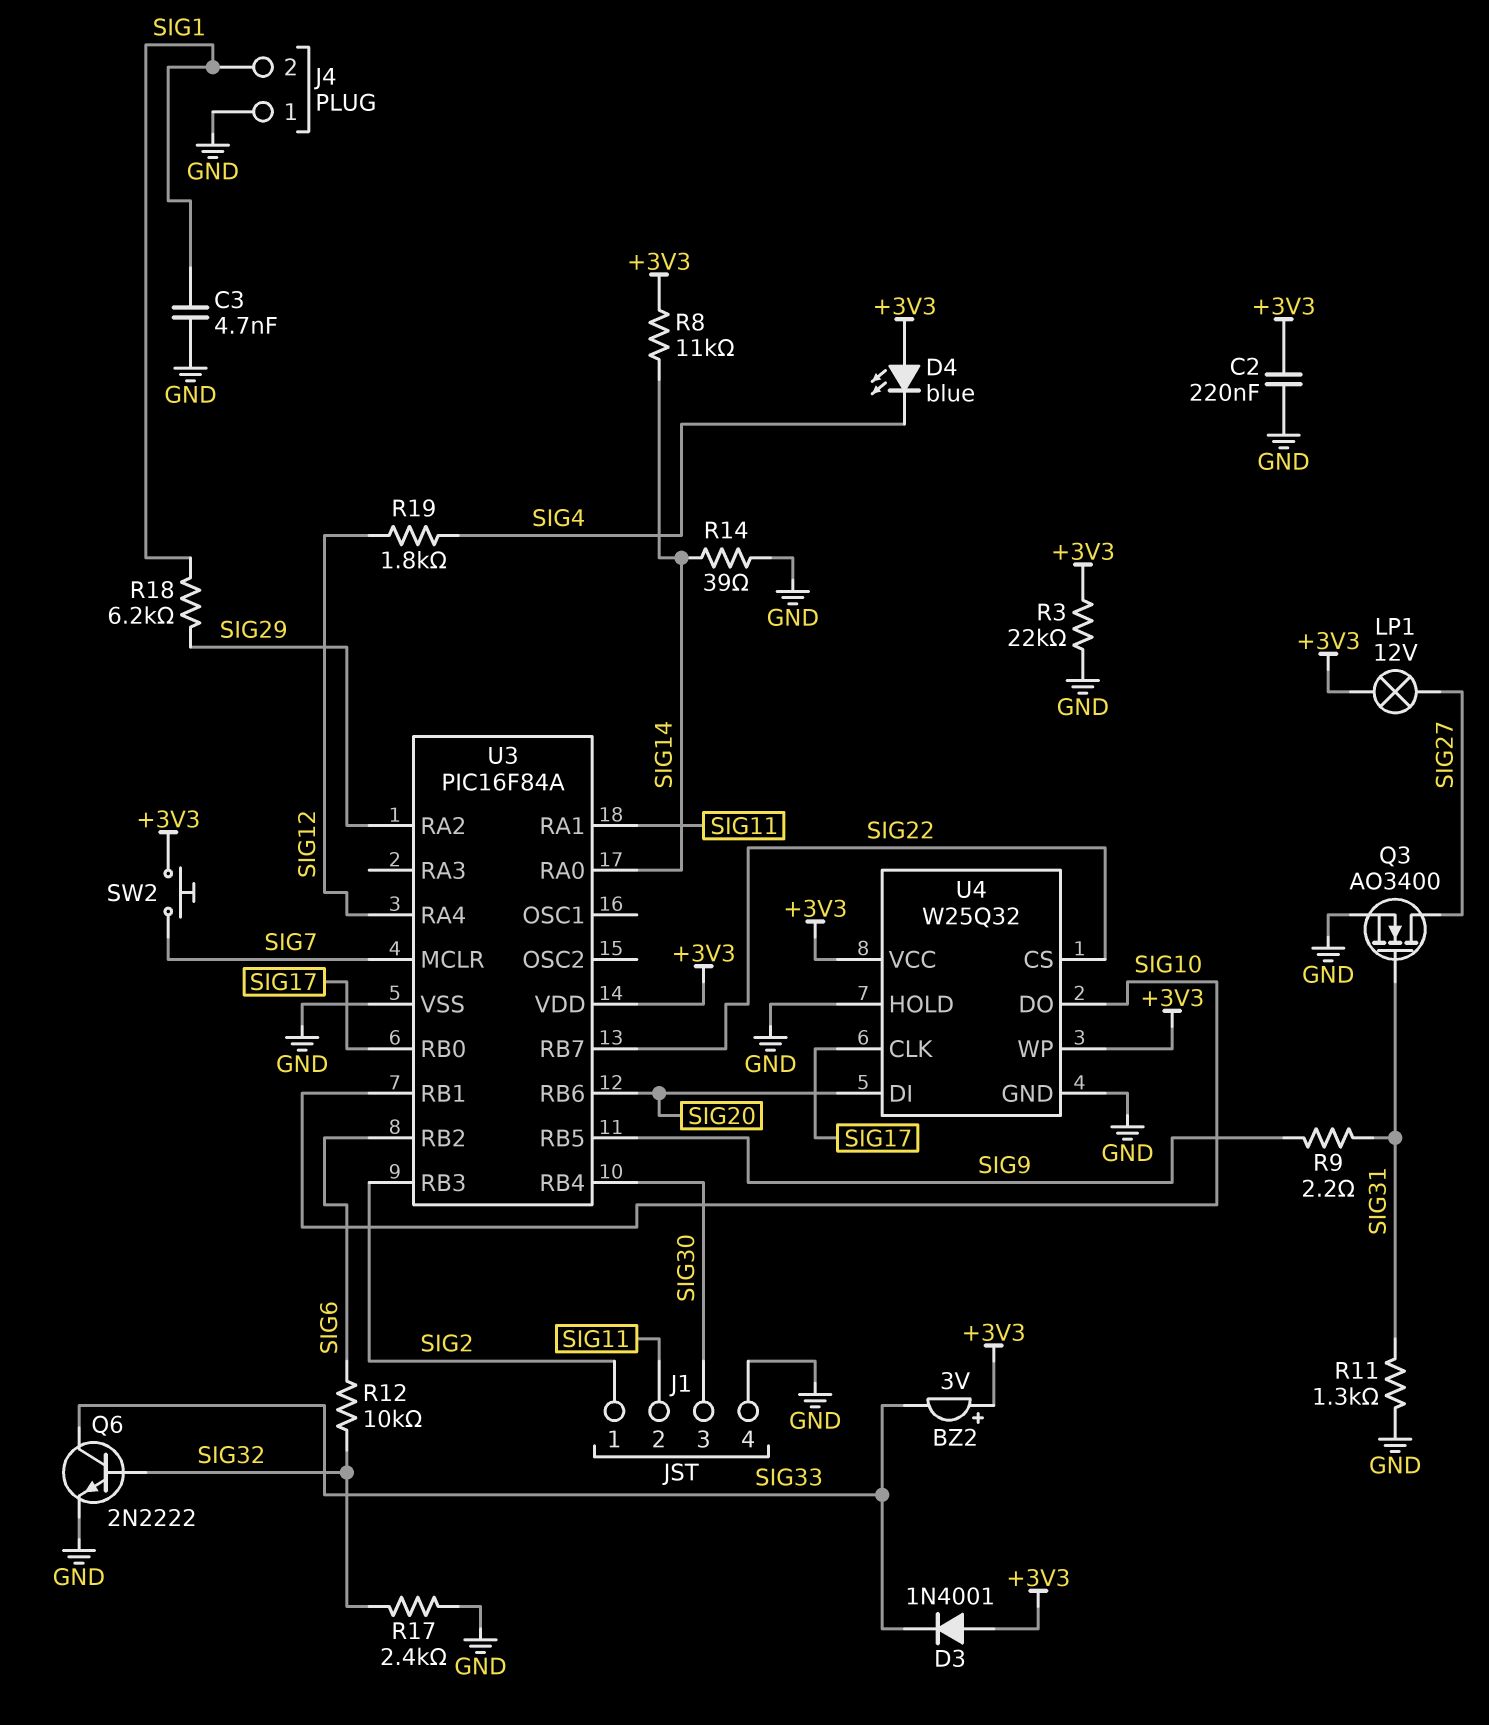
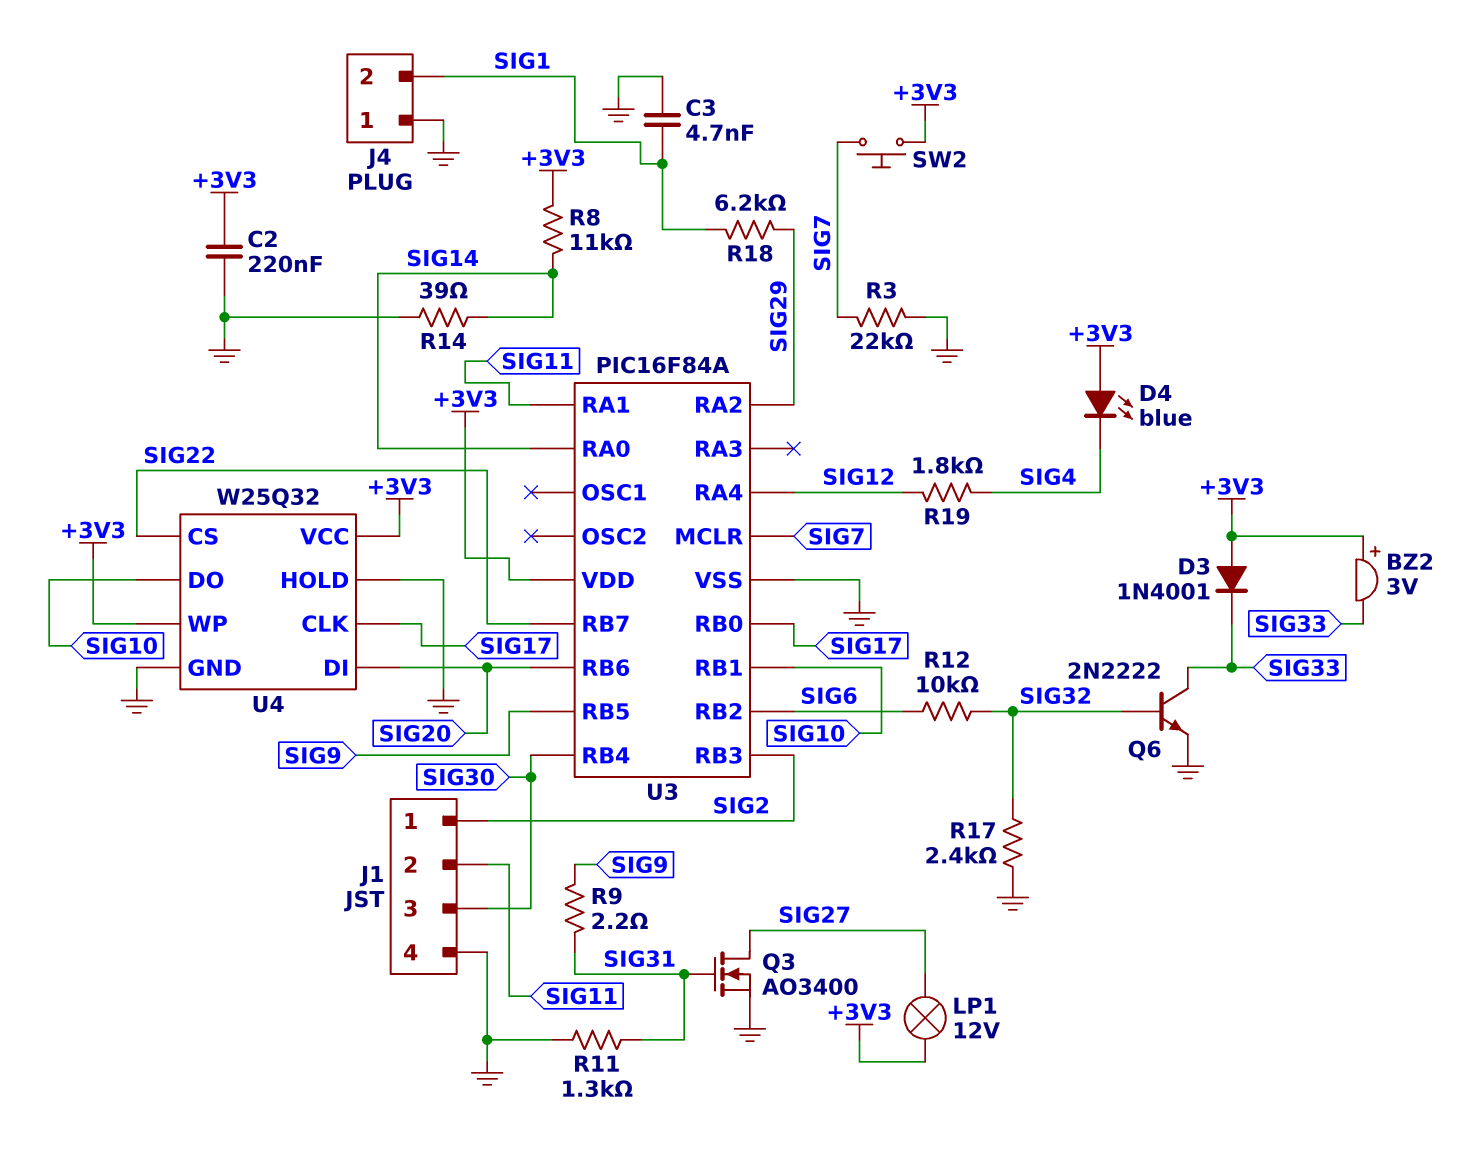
R3: 22k (+3V3, GND) -> 22k (GND, SIG7)

